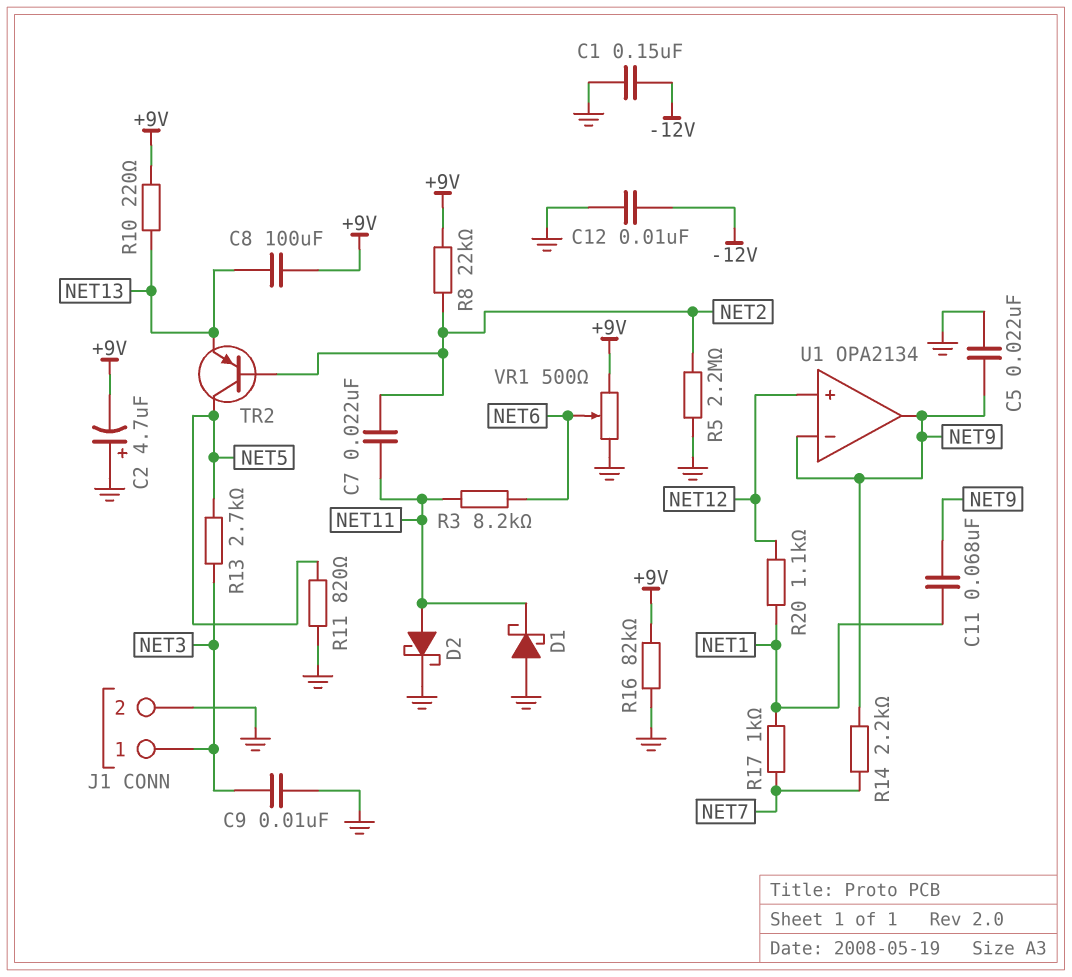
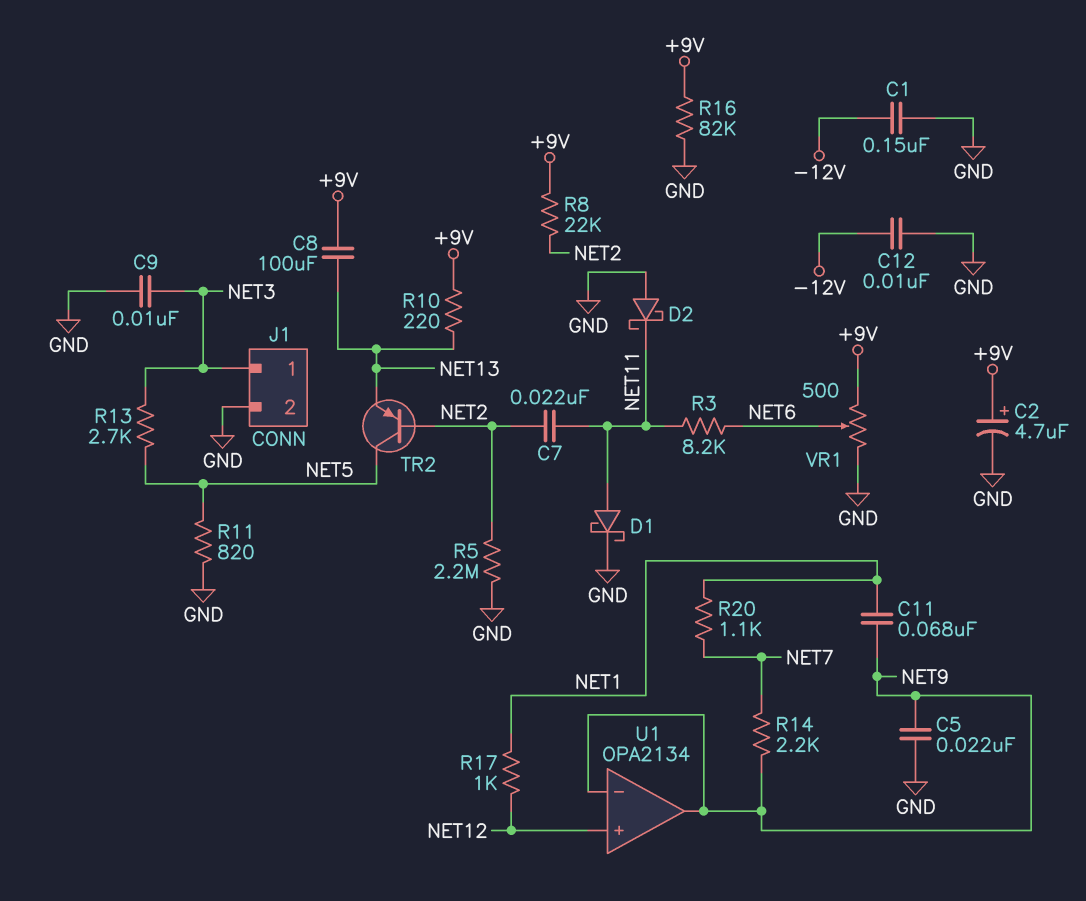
C2: 4.7uF (plus GND, minus +9V) -> 4.7uF (plus +9V, minus GND)
D1: schottky (A GND, K NET11) -> schottky (A NET11, K GND)
D2: schottky (A NET11, K GND) -> schottky (A GND, K NET11)
R17: 1k (NET1, NET7) -> 1k (NET1, NET12)
R20: 1.1k (NET1, NET12) -> 1.1k (NET1, NET7)

